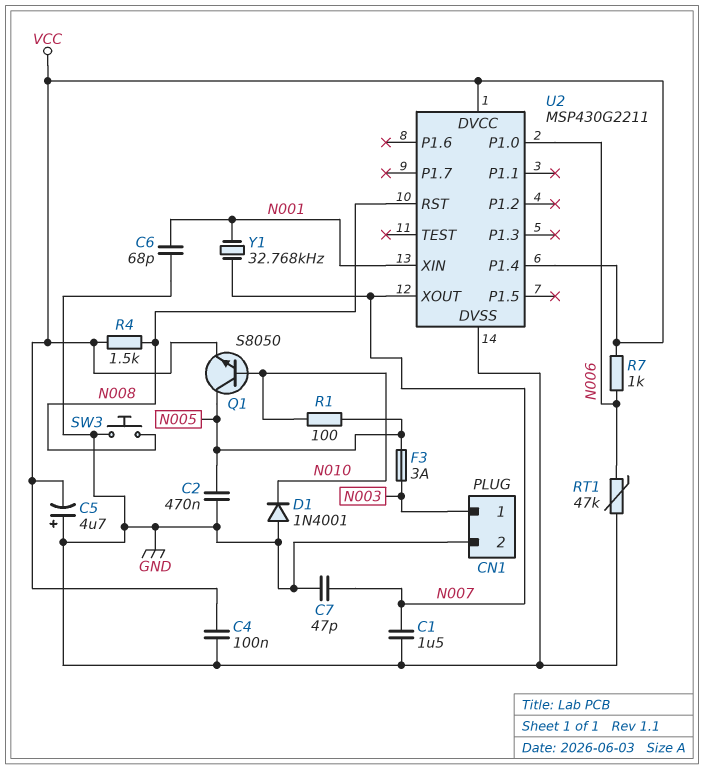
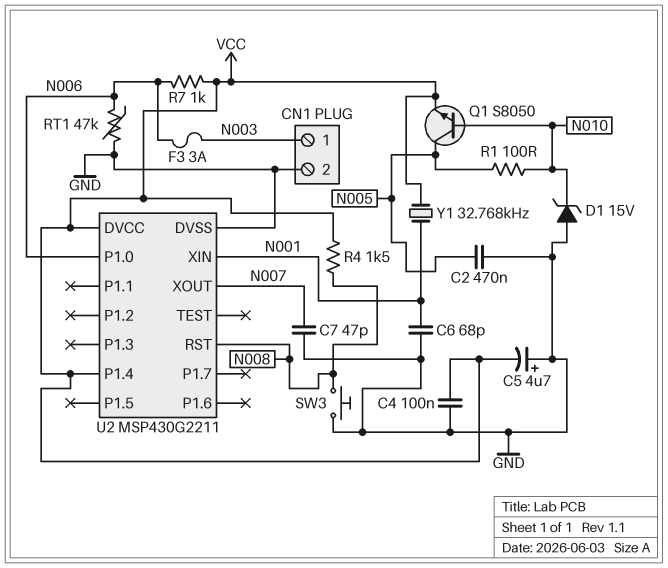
C1: 1.5uF (GND, N007) -> none
D1: diode 1N4001 (A GND, K N010) -> zener 15V (A GND, K N010)
F3: 3A (N003, N005) -> 3A (N003, N006)
Y1: 32.768kHz (N001, N007) -> 32.768kHz (N001, VCC)

